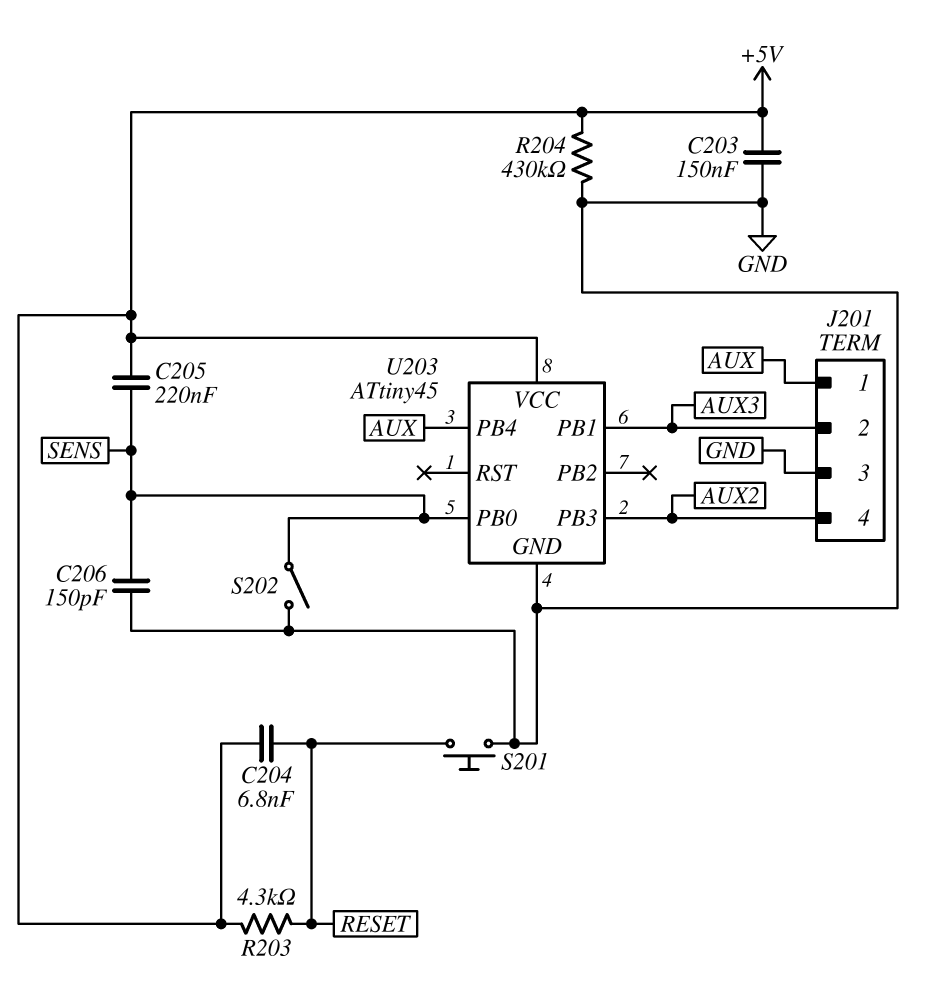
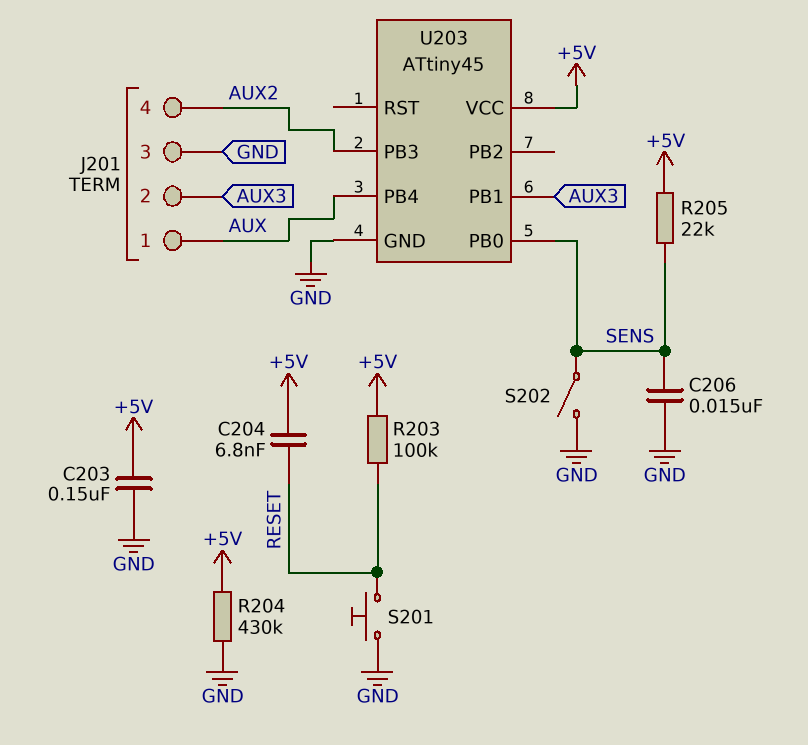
C205: 220nF (+5V, SENS) -> none
C206: 150pF (GND, SENS) -> 15nF (GND, SENS)
R203: 4.3k (+5V, RESET) -> 100k (+5V, RESET)
R205: none -> 22k (+5V, SENS)

